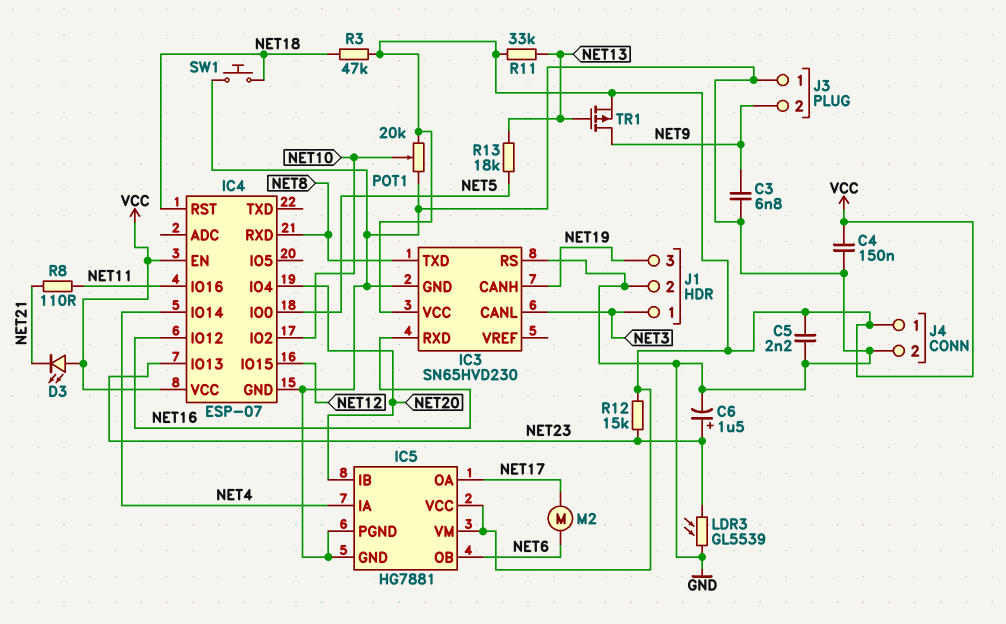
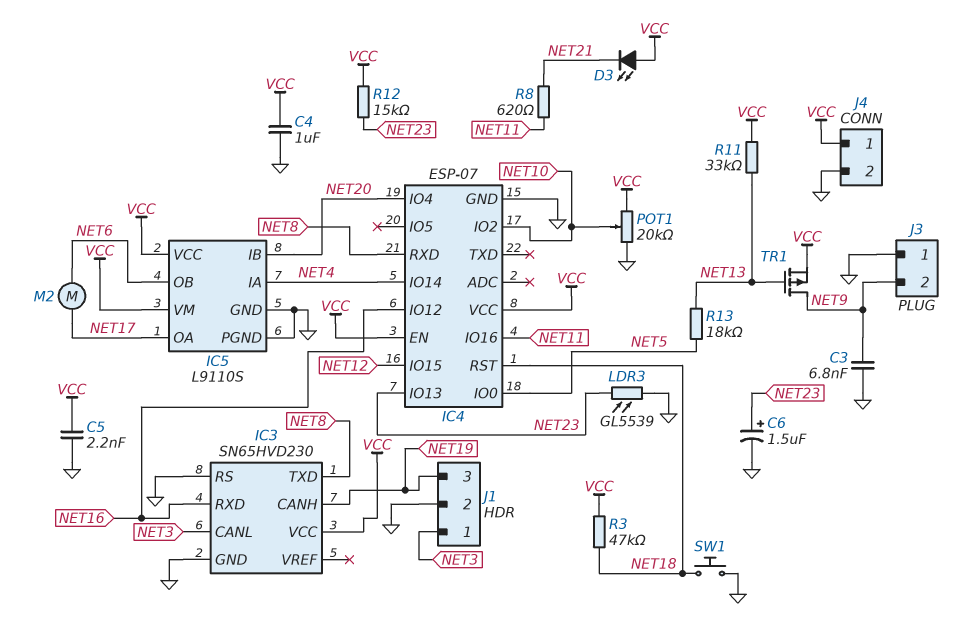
C4: 150nF (GND, VCC) -> 1uF (GND, VCC)
IC5: HG7881 -> L9110S
R8: 110 (NET11, NET21) -> 620 (NET11, NET21)

